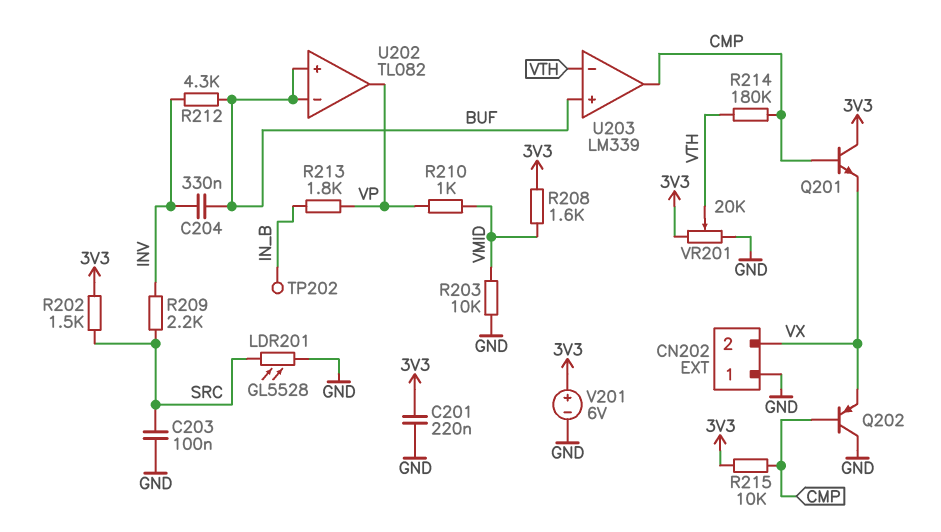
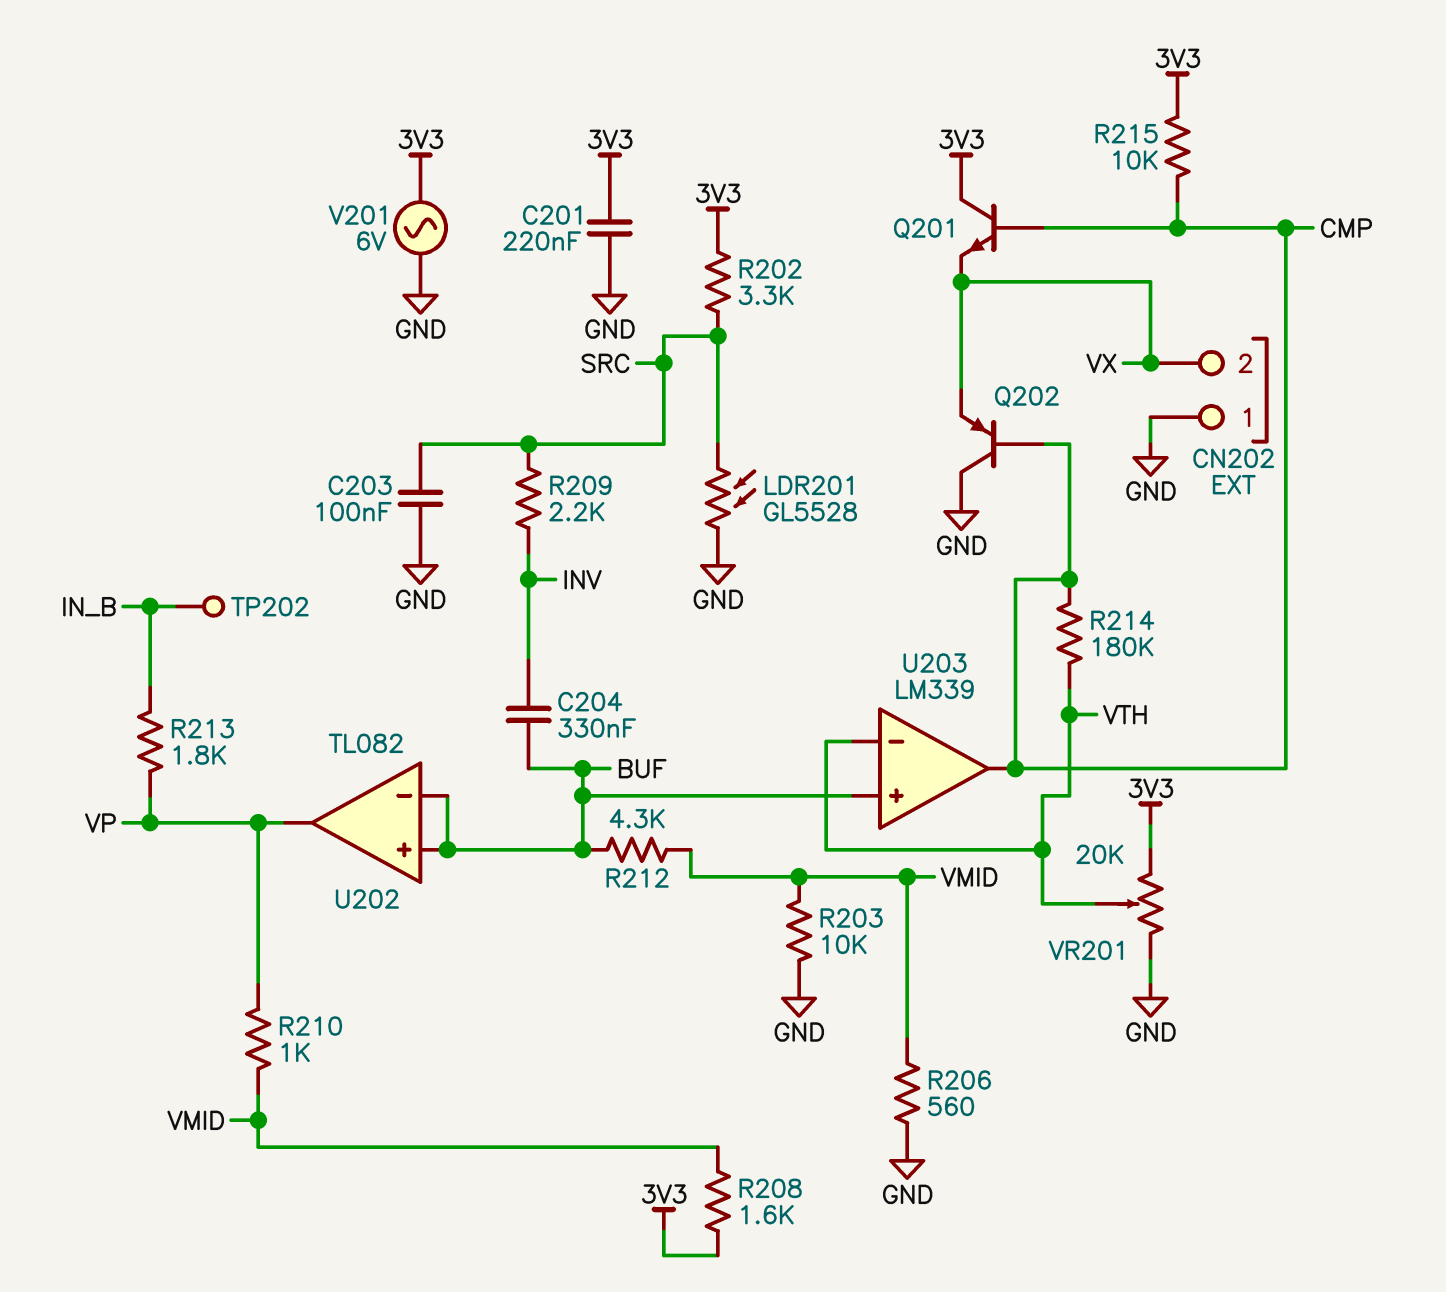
R202: 1.5k (3V3, SRC) -> 3.3k (3V3, SRC)
R206: none -> 560 (GND, VMID)
R212: 4.3k (BUF, INV) -> 4.3k (BUF, VMID)
V201: 6V (plus 3V3, minus GND) -> AC 6V (3V3, GND)

